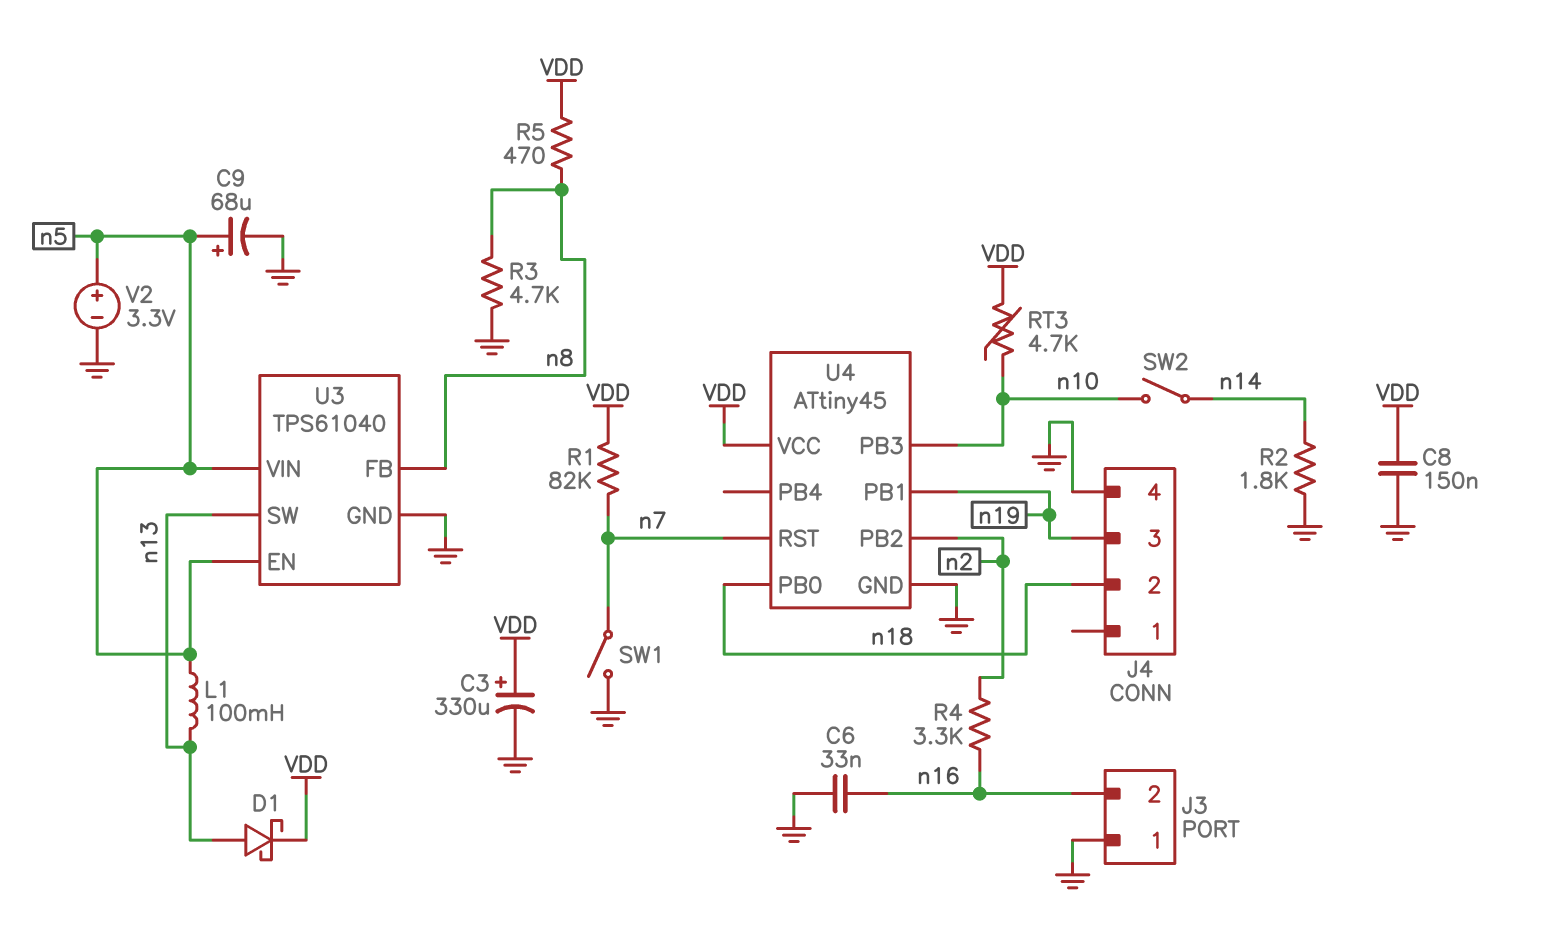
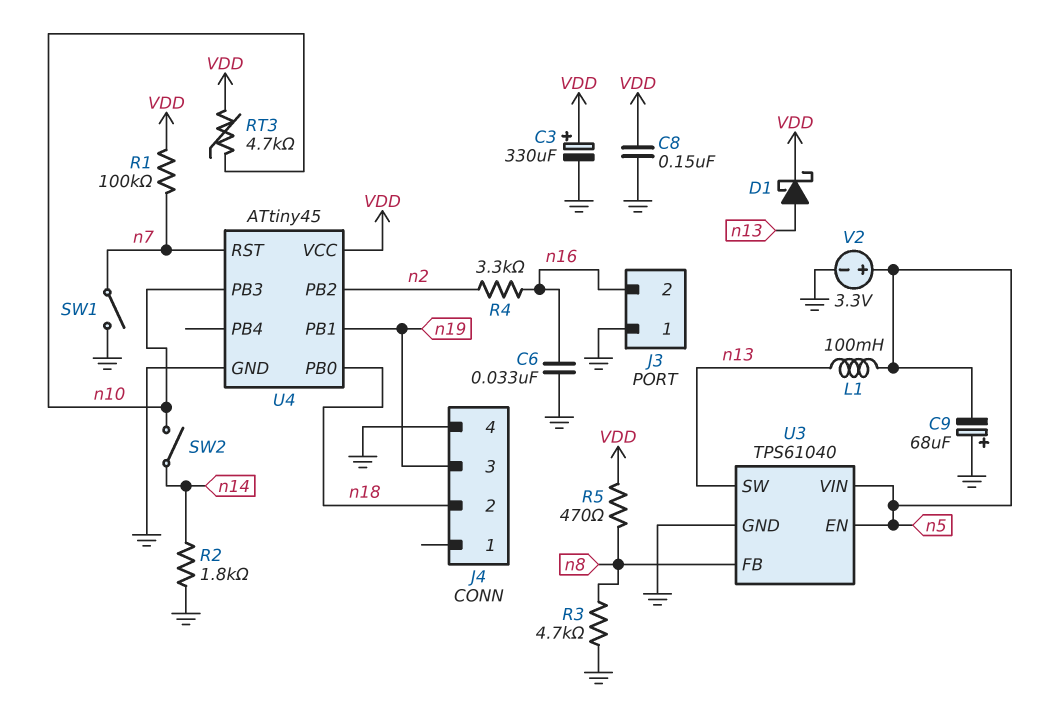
C9: 68uF (plus n5, minus GND) -> 68uF (plus GND, minus n5)
R1: 82k (VDD, n7) -> 100k (VDD, n7)

